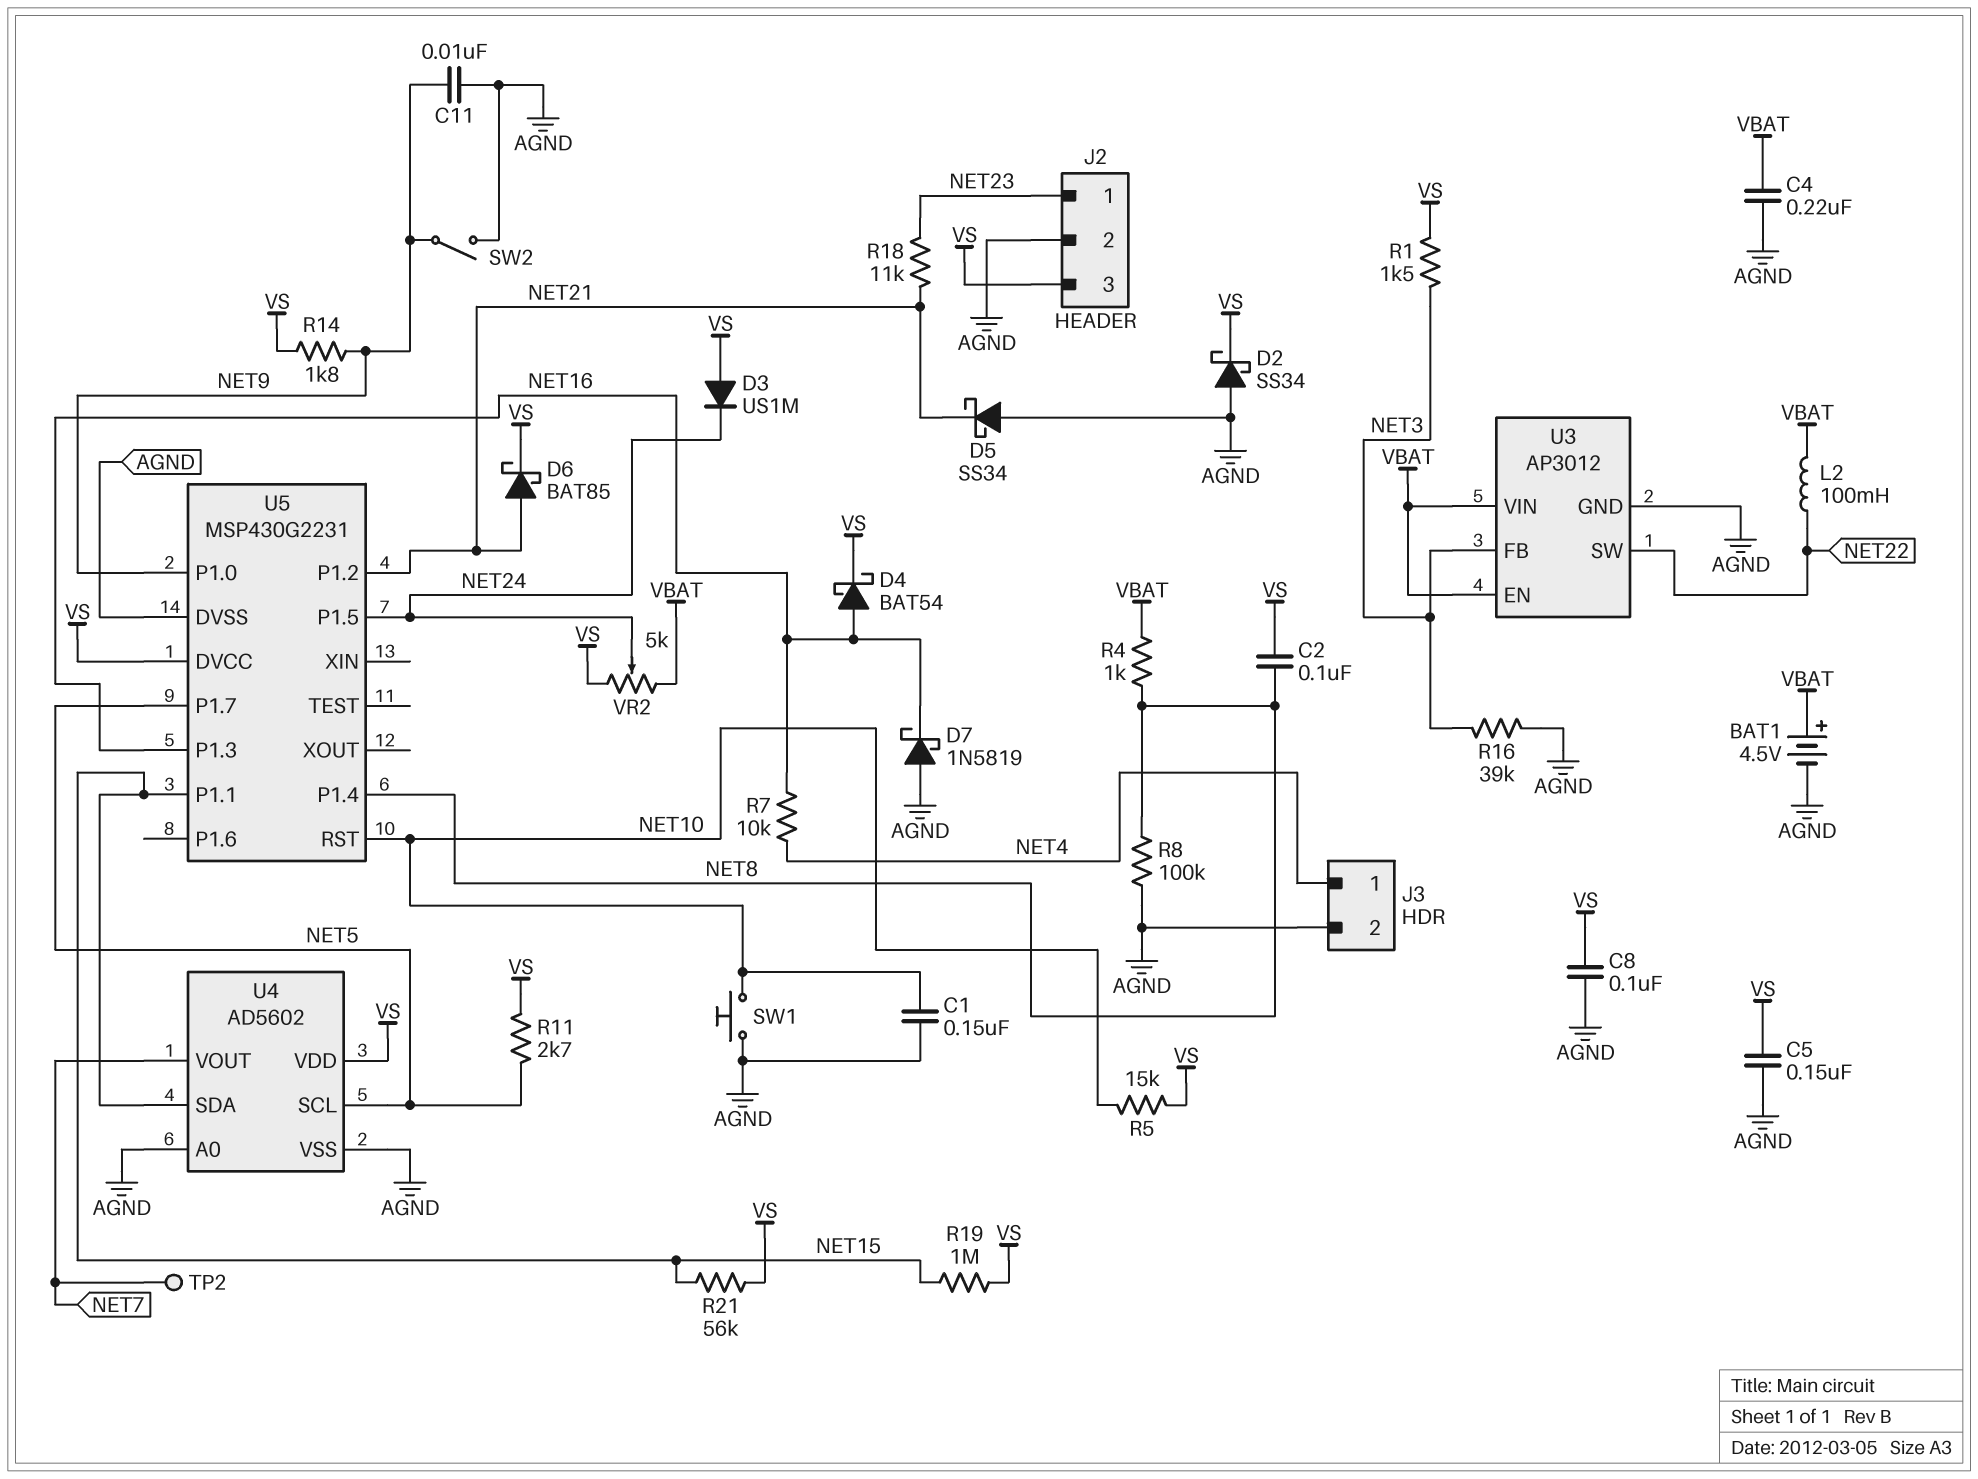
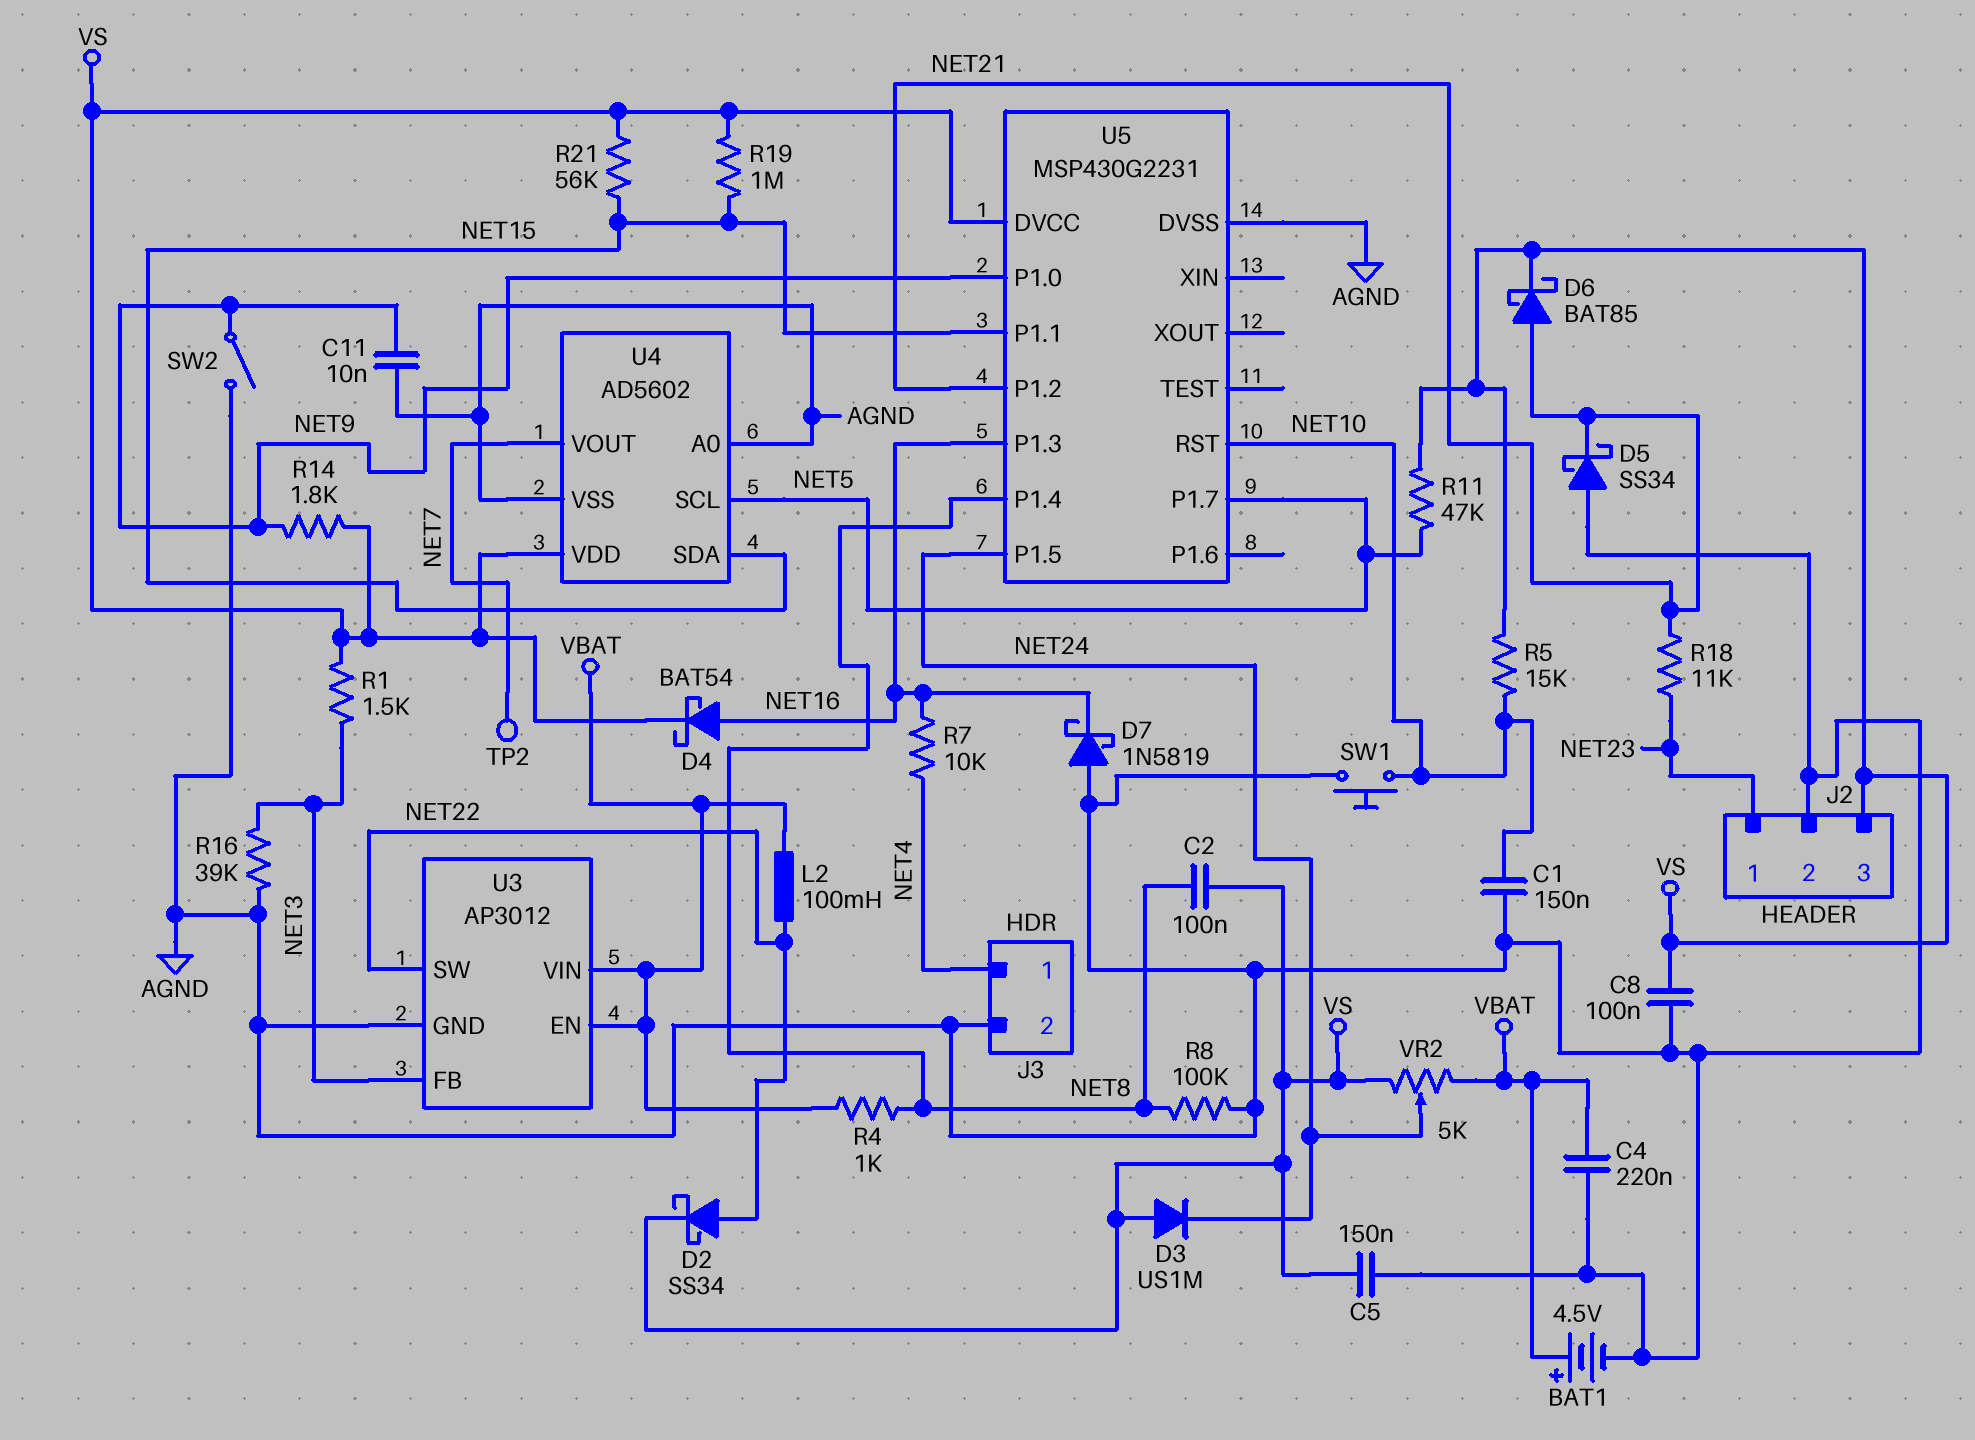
D2: schottky SS34 (A AGND, K VS) -> schottky SS34 (A NET22, K VS)
R11: 2.7k (NET5, VS) -> 47k (NET5, VS)

